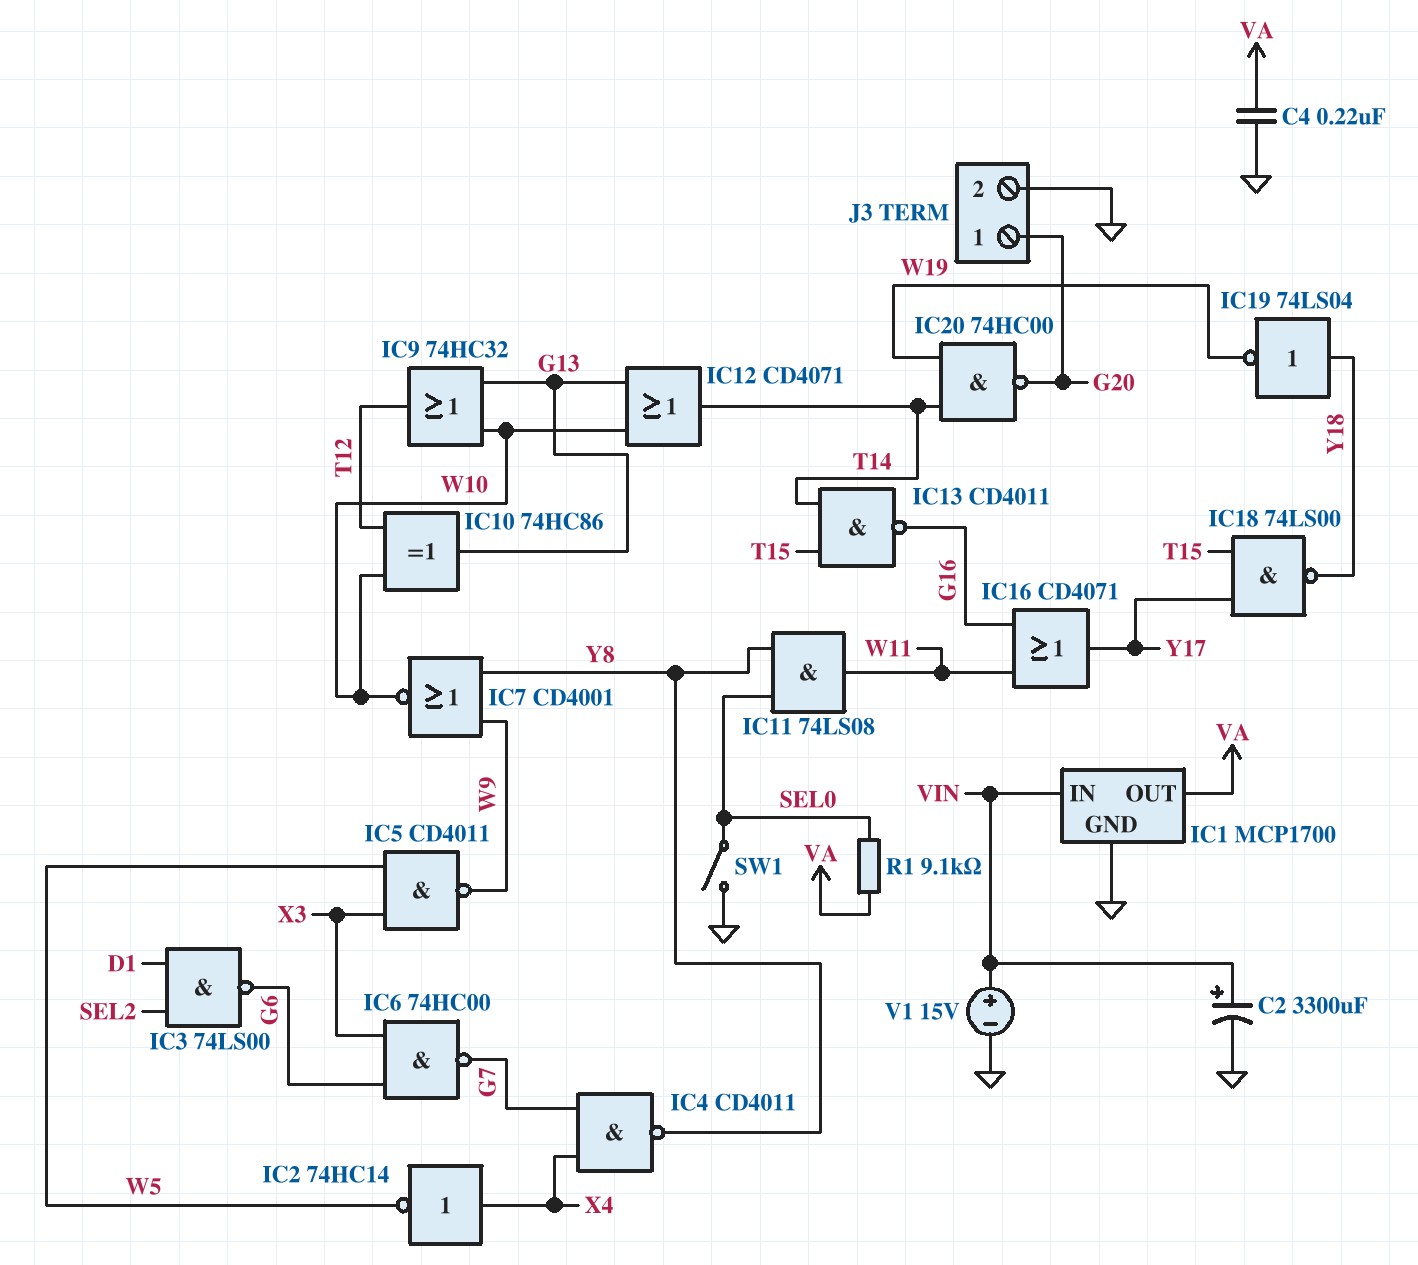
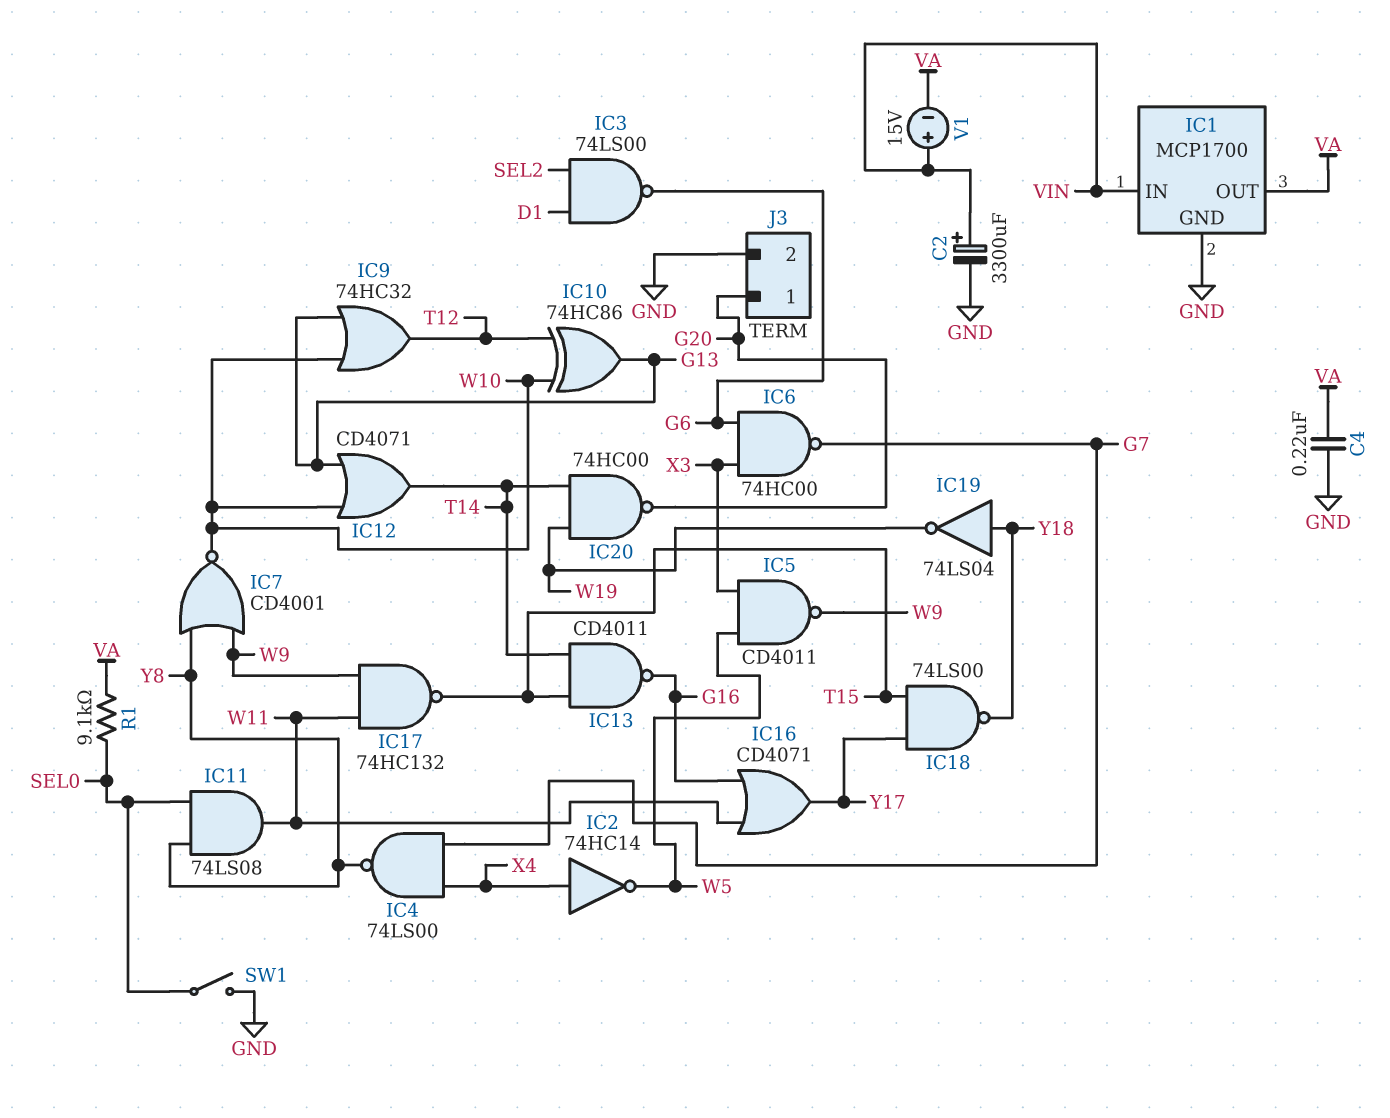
IC4: NAND CD4011 (in G7, in X4, out Y8) -> NAND 74LS00 (in G7, in X4, out Y8)
IC17: none -> NAND 74HC132 (in W9, in W11, out T15)
V1: 15V (plus VIN, minus GND) -> 15V (plus VIN, minus VA)

